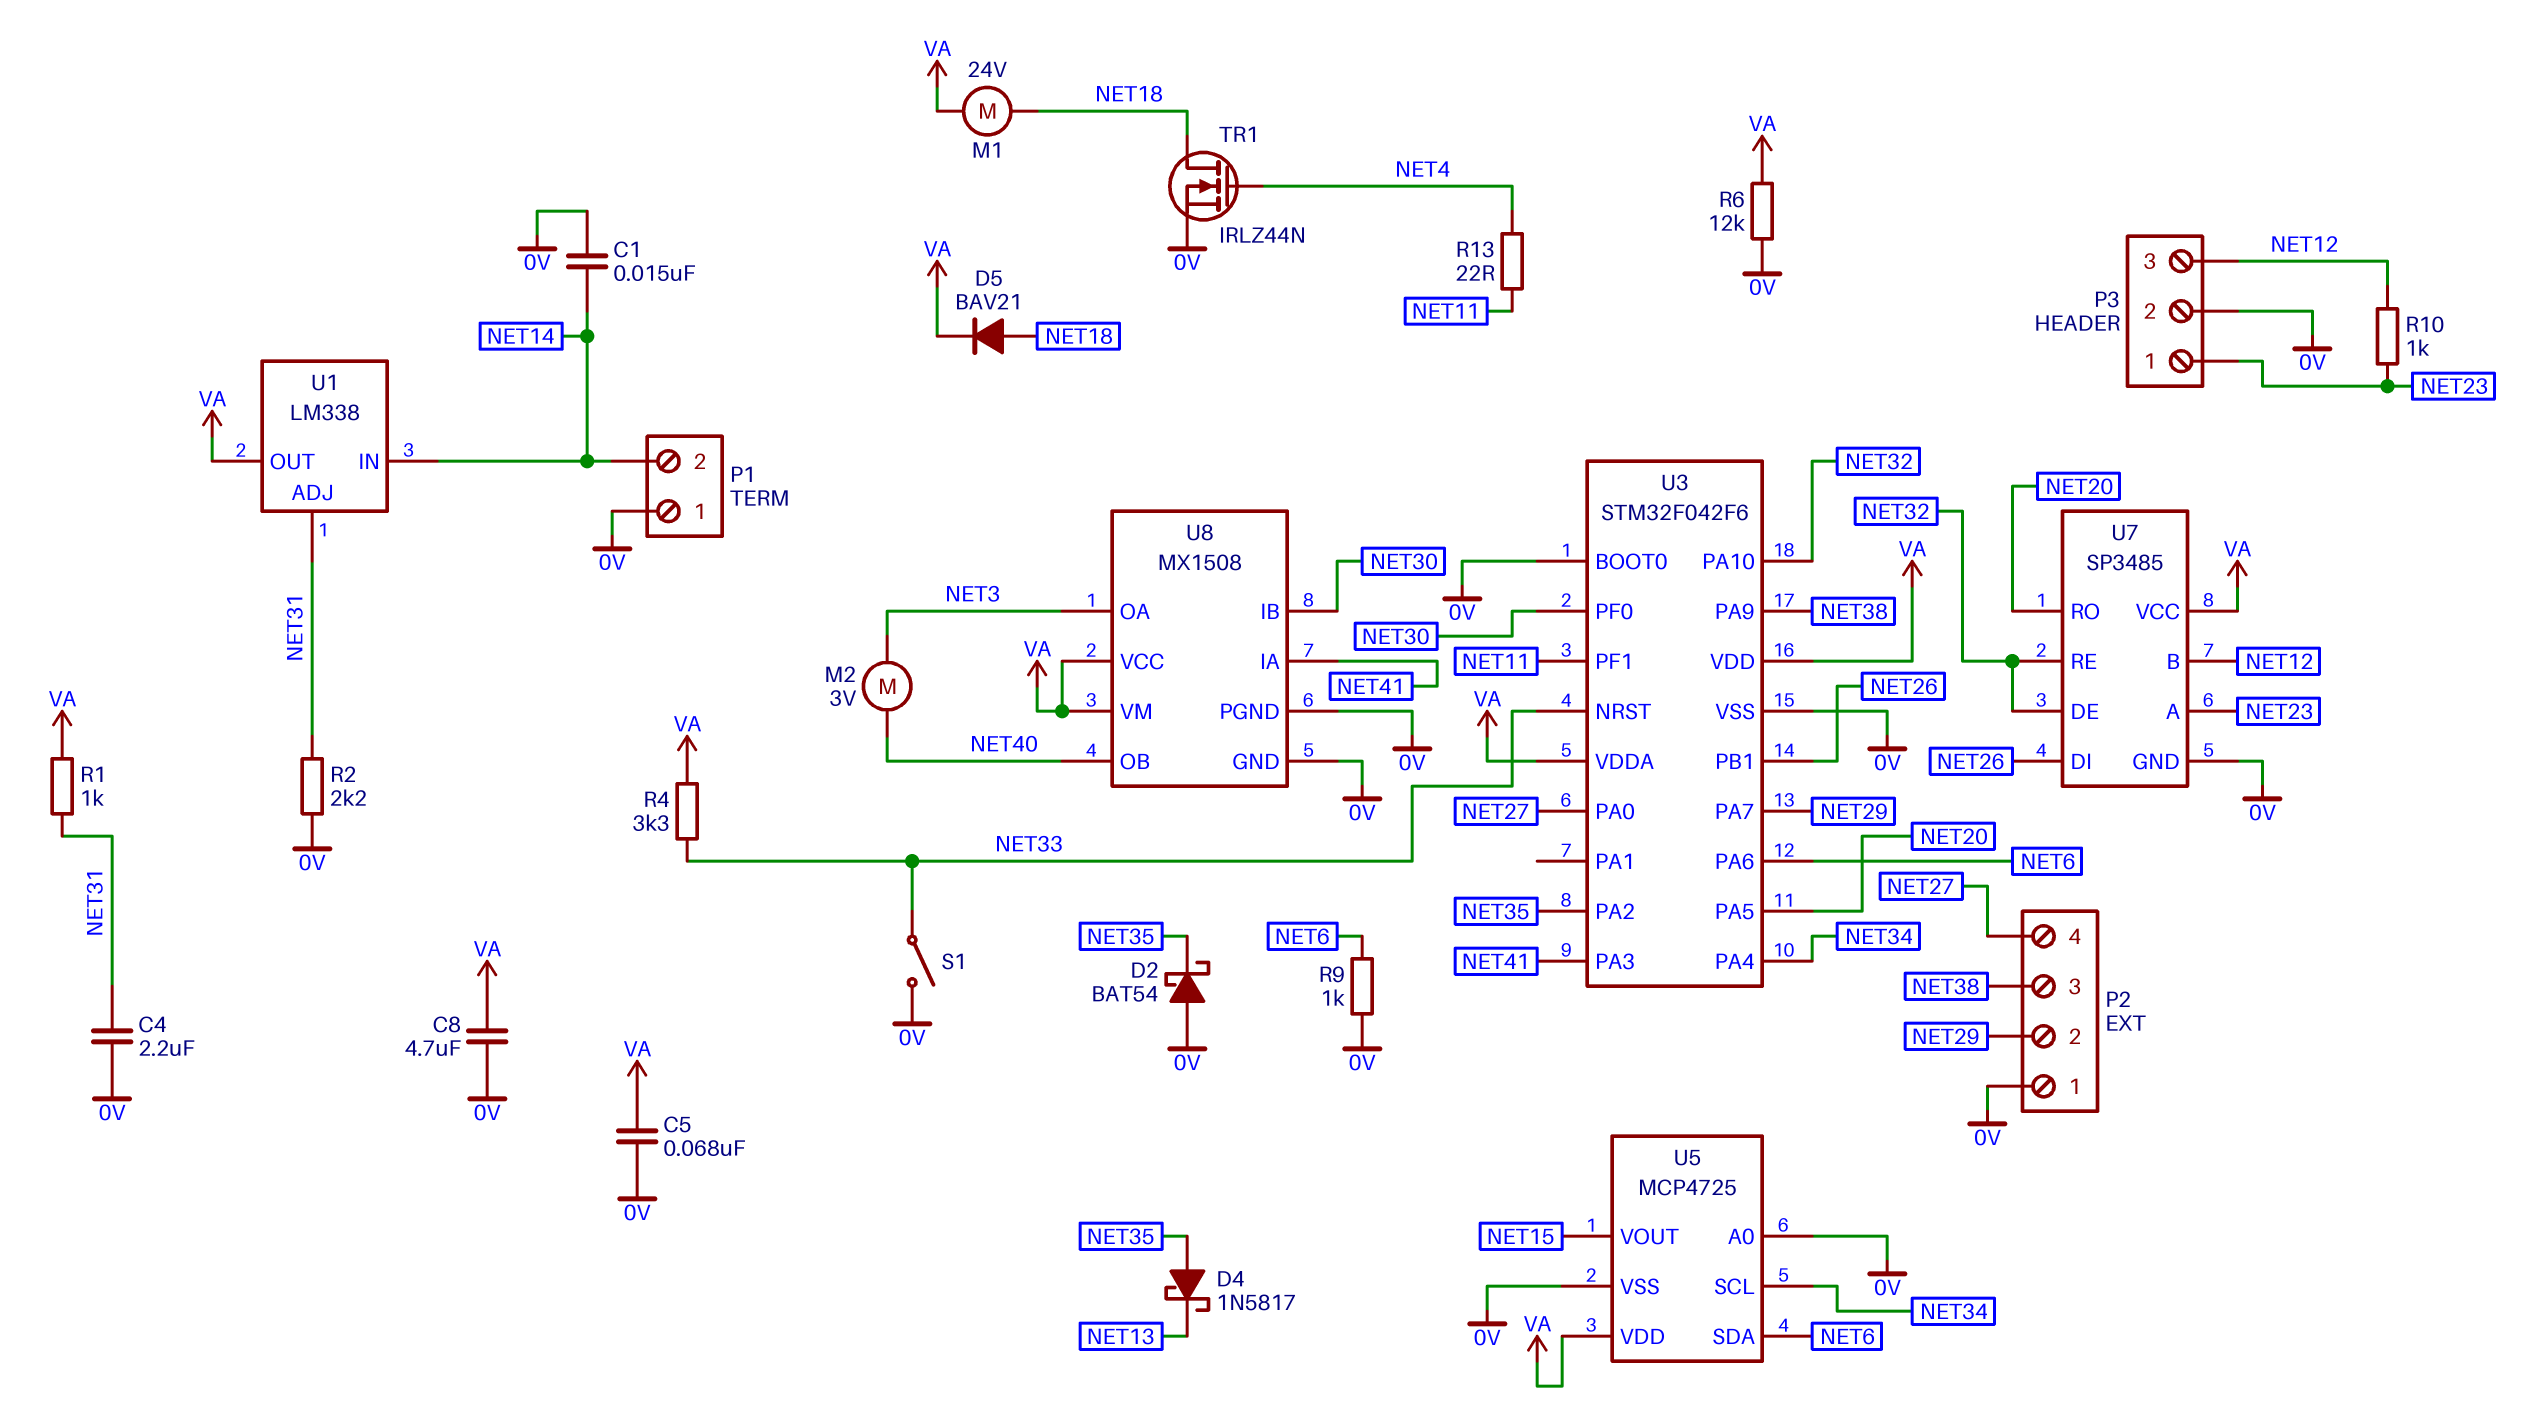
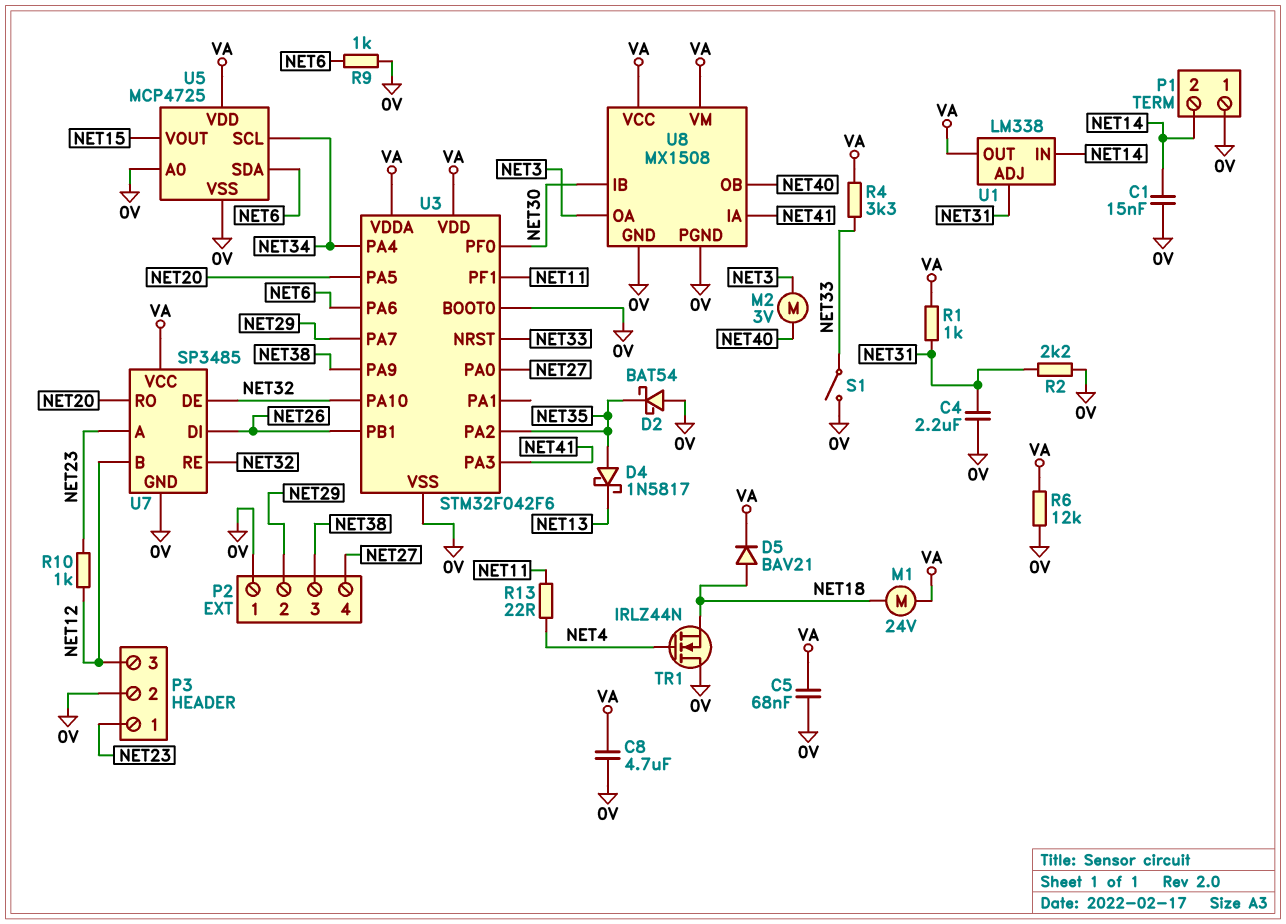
TR1: NMOS IRLZ44N (G NET4, D NET18, S 0V) -> NMOS IRLZ44N (G NET4, D 0V, S NET18)

